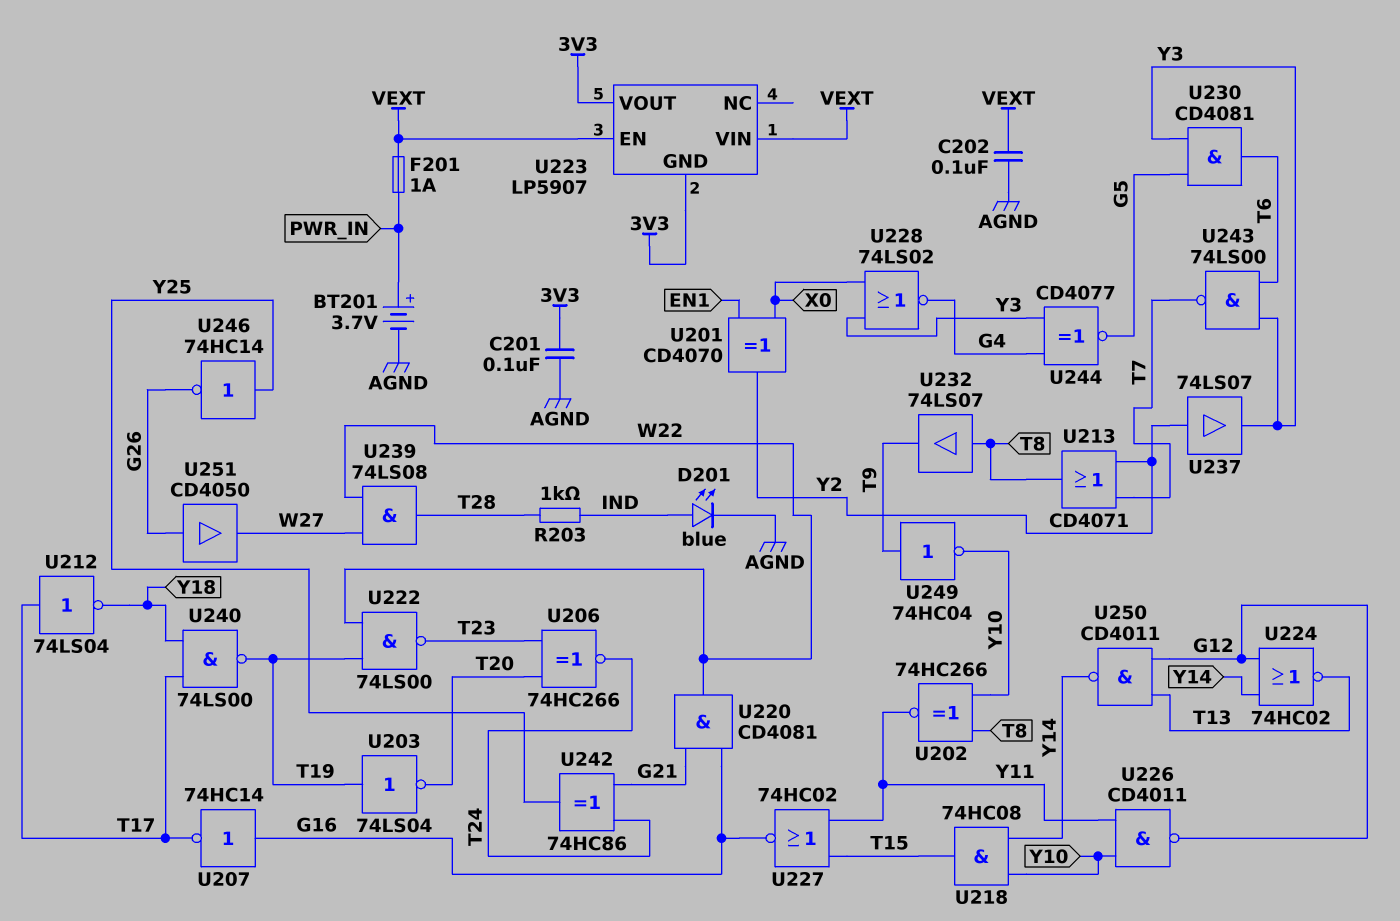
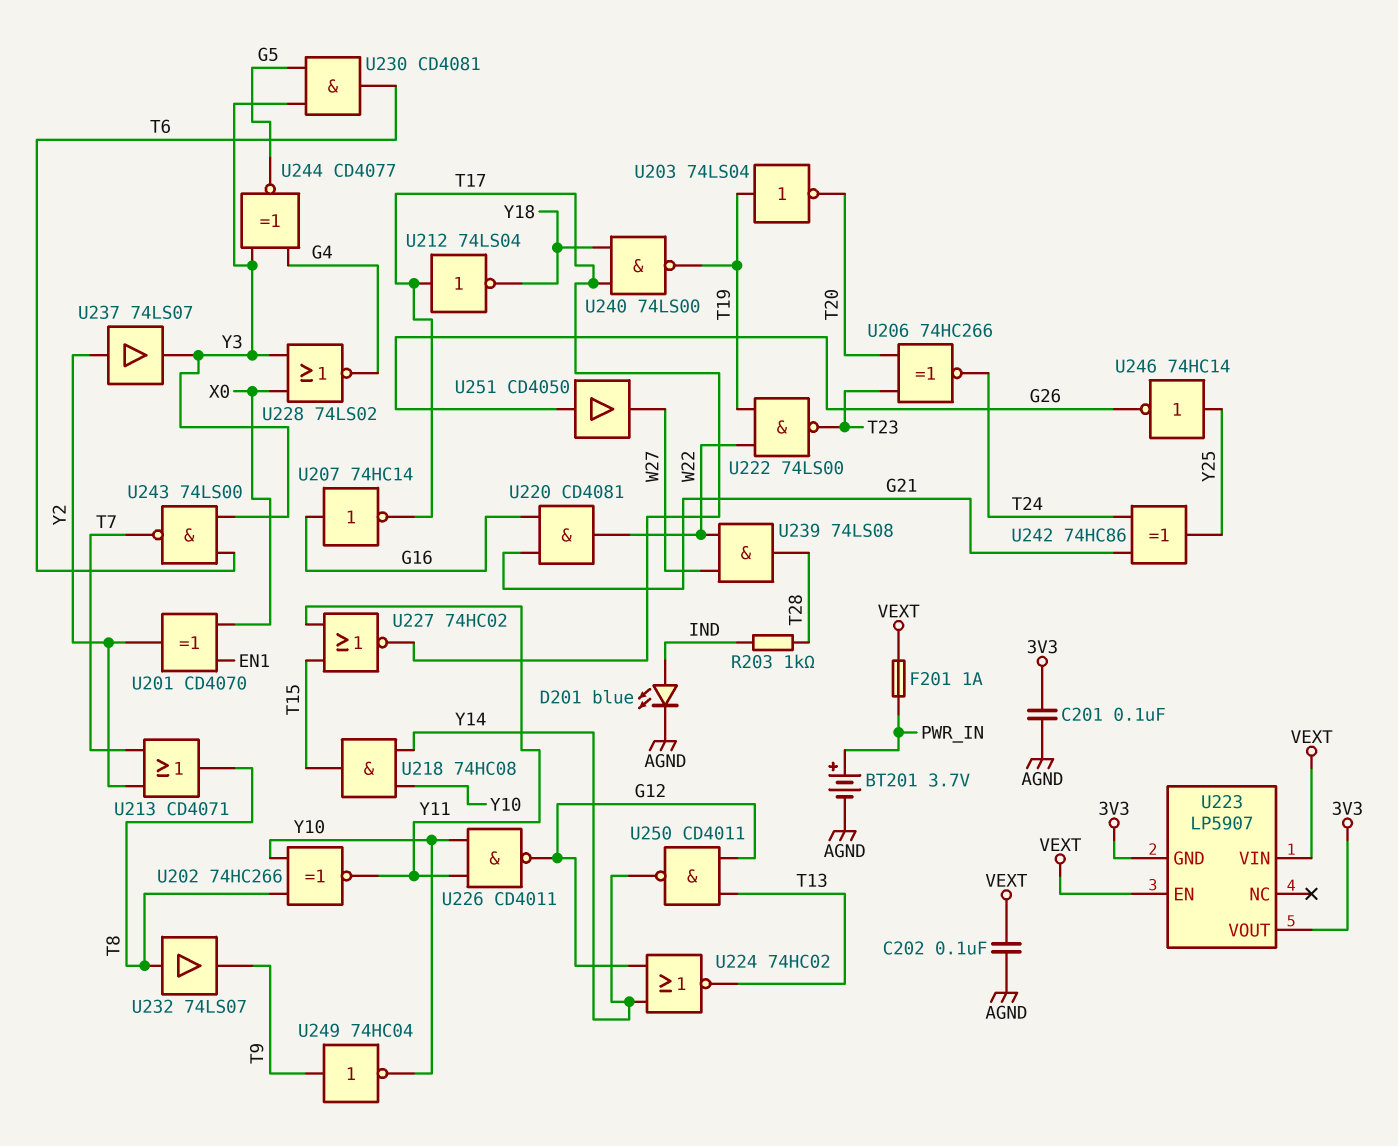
U227: NOR 74HC02 (in T15, in Y11, out G16) -> NOR 74HC02 (in T15, in Y11, out T17)

